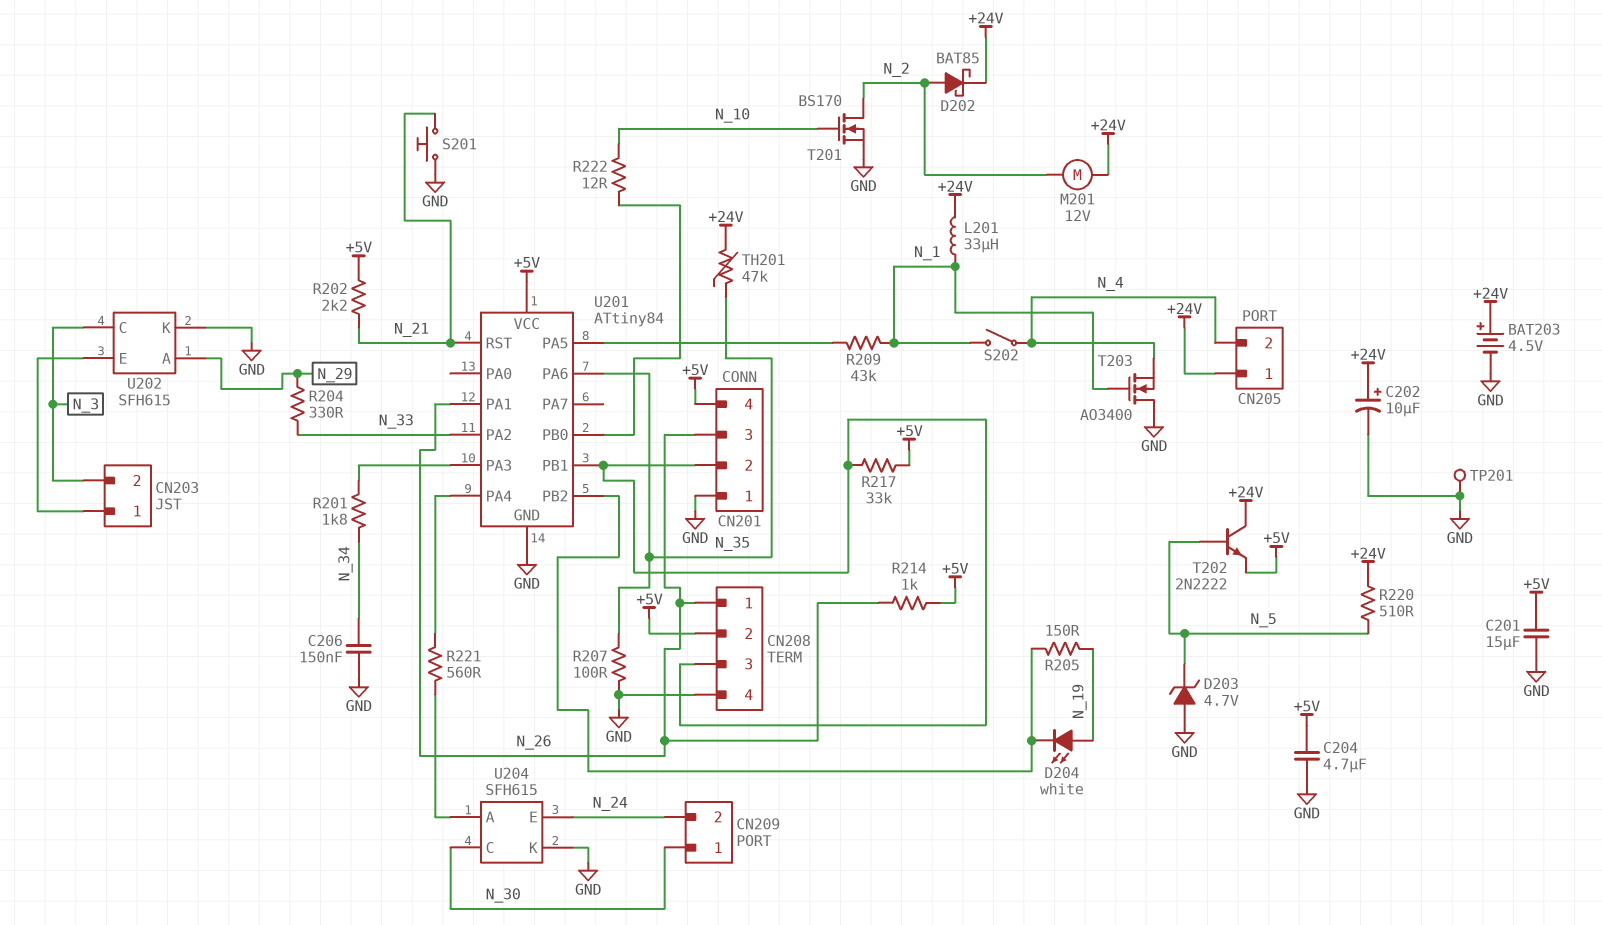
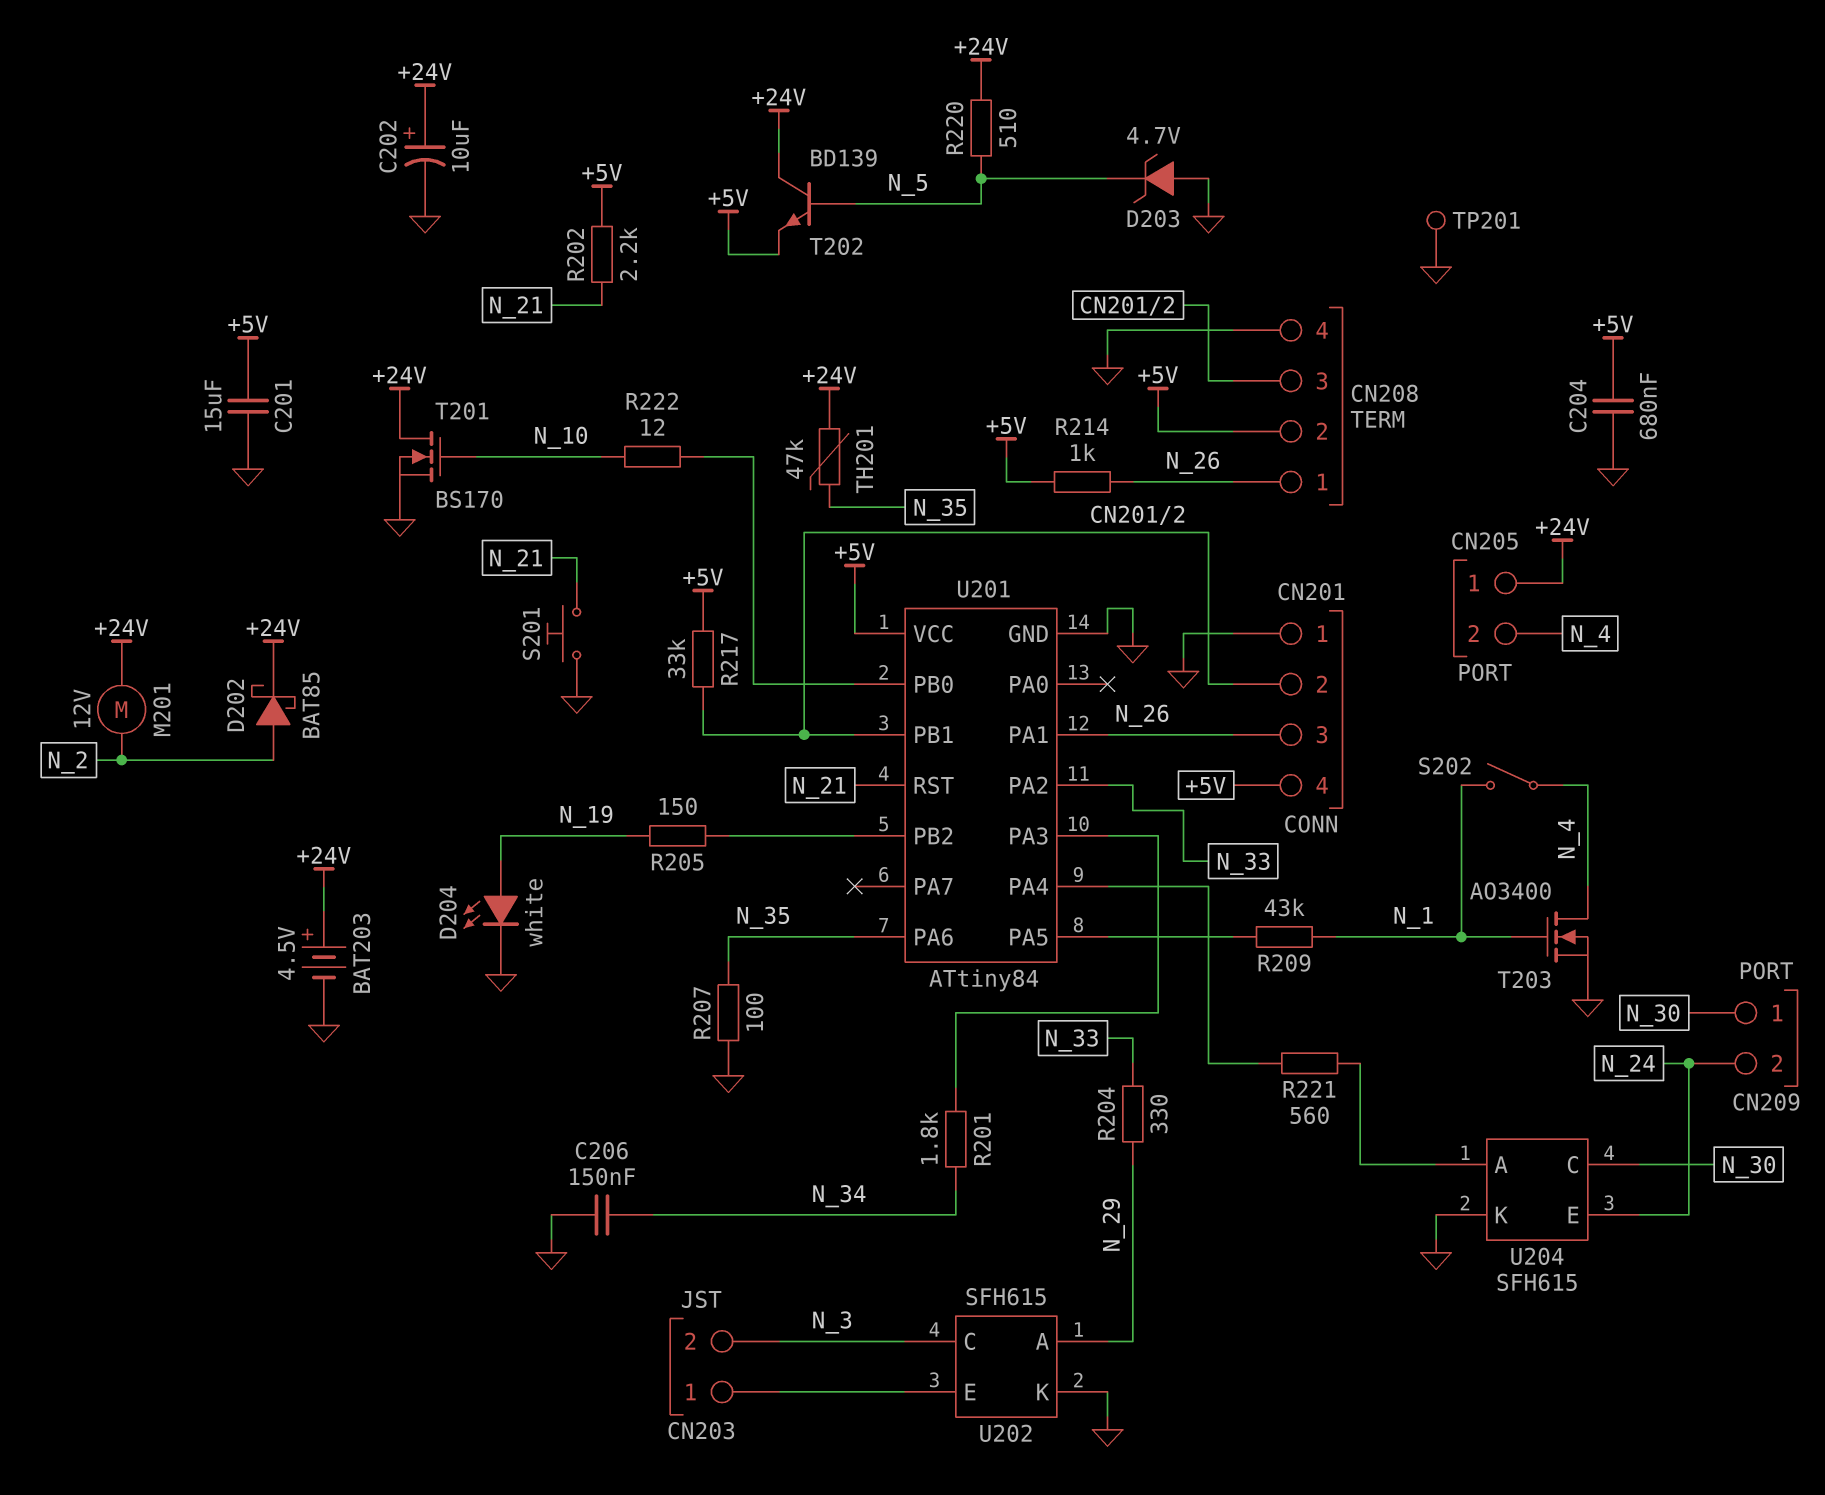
C204: 4.7uF (+5V, GND) -> 680nF (+5V, GND)
D204: LED white (A N_19, K U201/PB2) -> LED white (A N_19, K GND)
L201: 33uH (+24V, N_1) -> none
T201: NMOS BS170 (G N_10, D N_2, S GND) -> NMOS BS170 (G N_10, D +24V, S GND)
T202: NPN 2N2222 (B N_5, C +24V, E +5V) -> NPN BD139 (B N_5, C +24V, E +5V)
T203: NMOS AO3400 (G N_1, D GND, S N_4) -> NMOS AO3400 (G N_1, D N_4, S GND)

